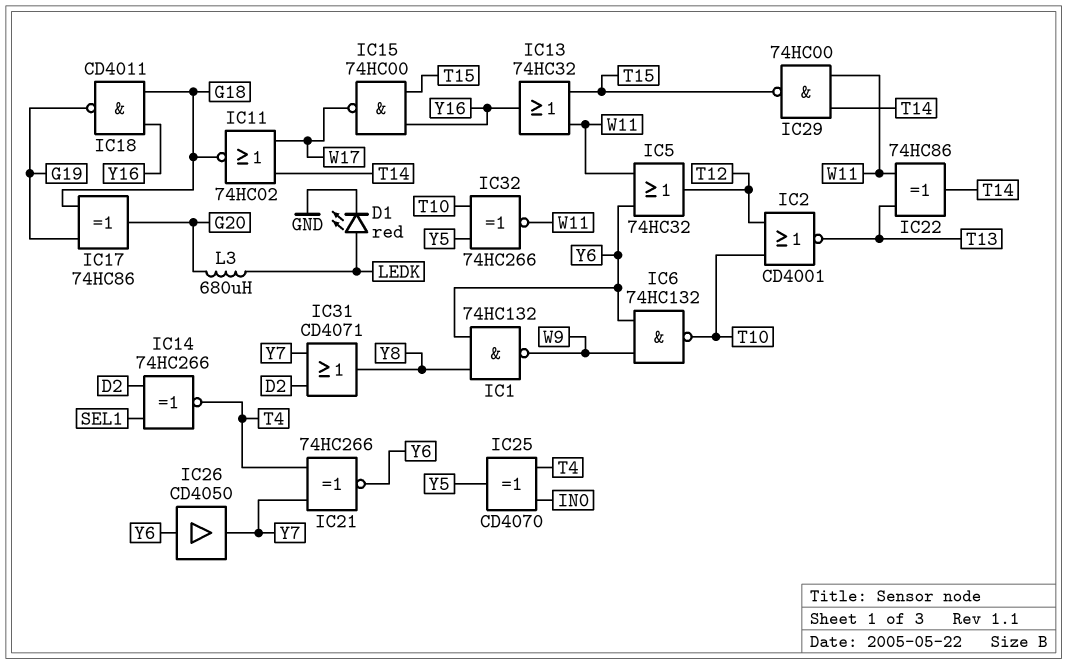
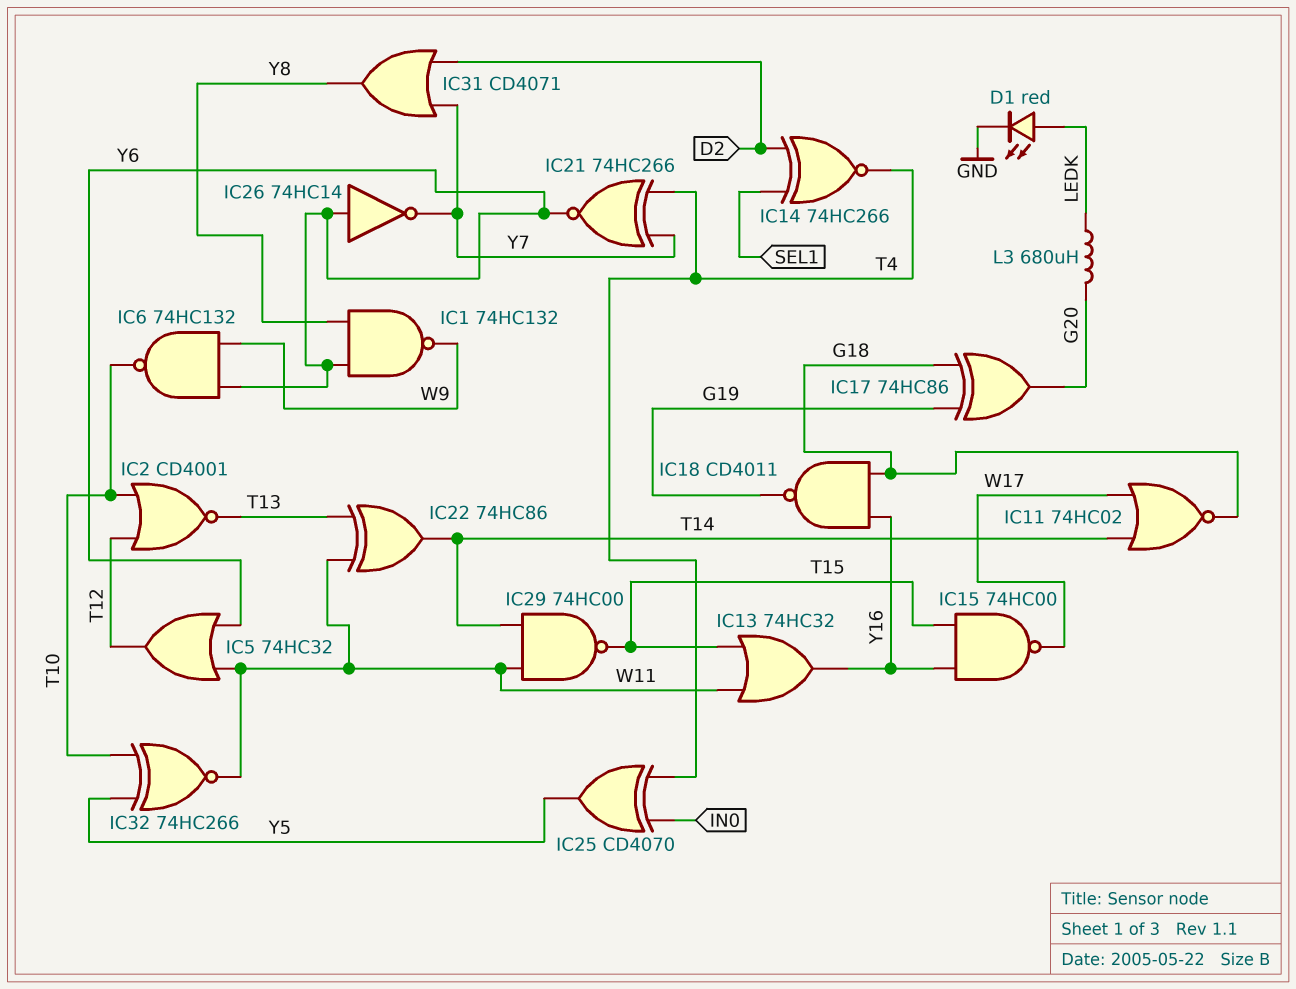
IC26: buffer CD4050 (in Y6, out Y7) -> NOT 74HC14 (in Y6, out Y7)

